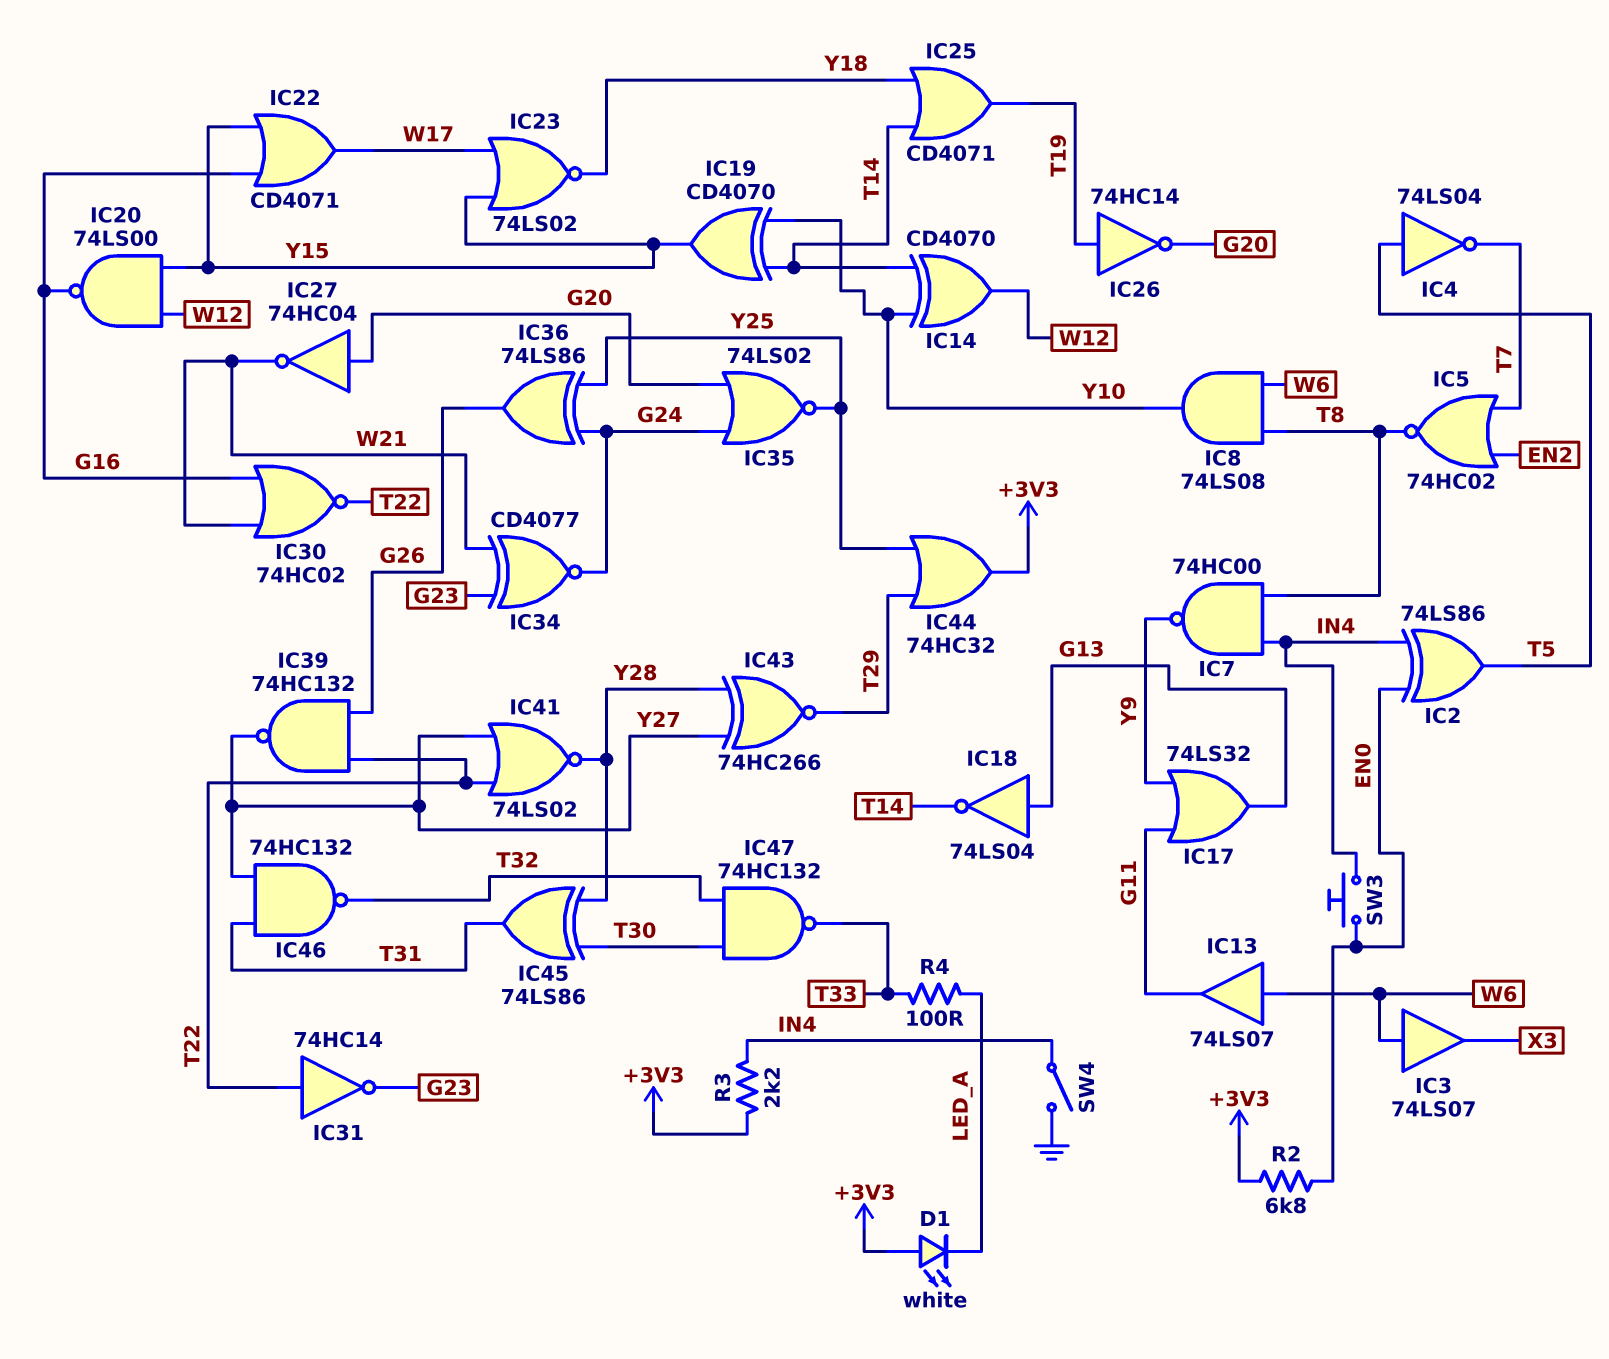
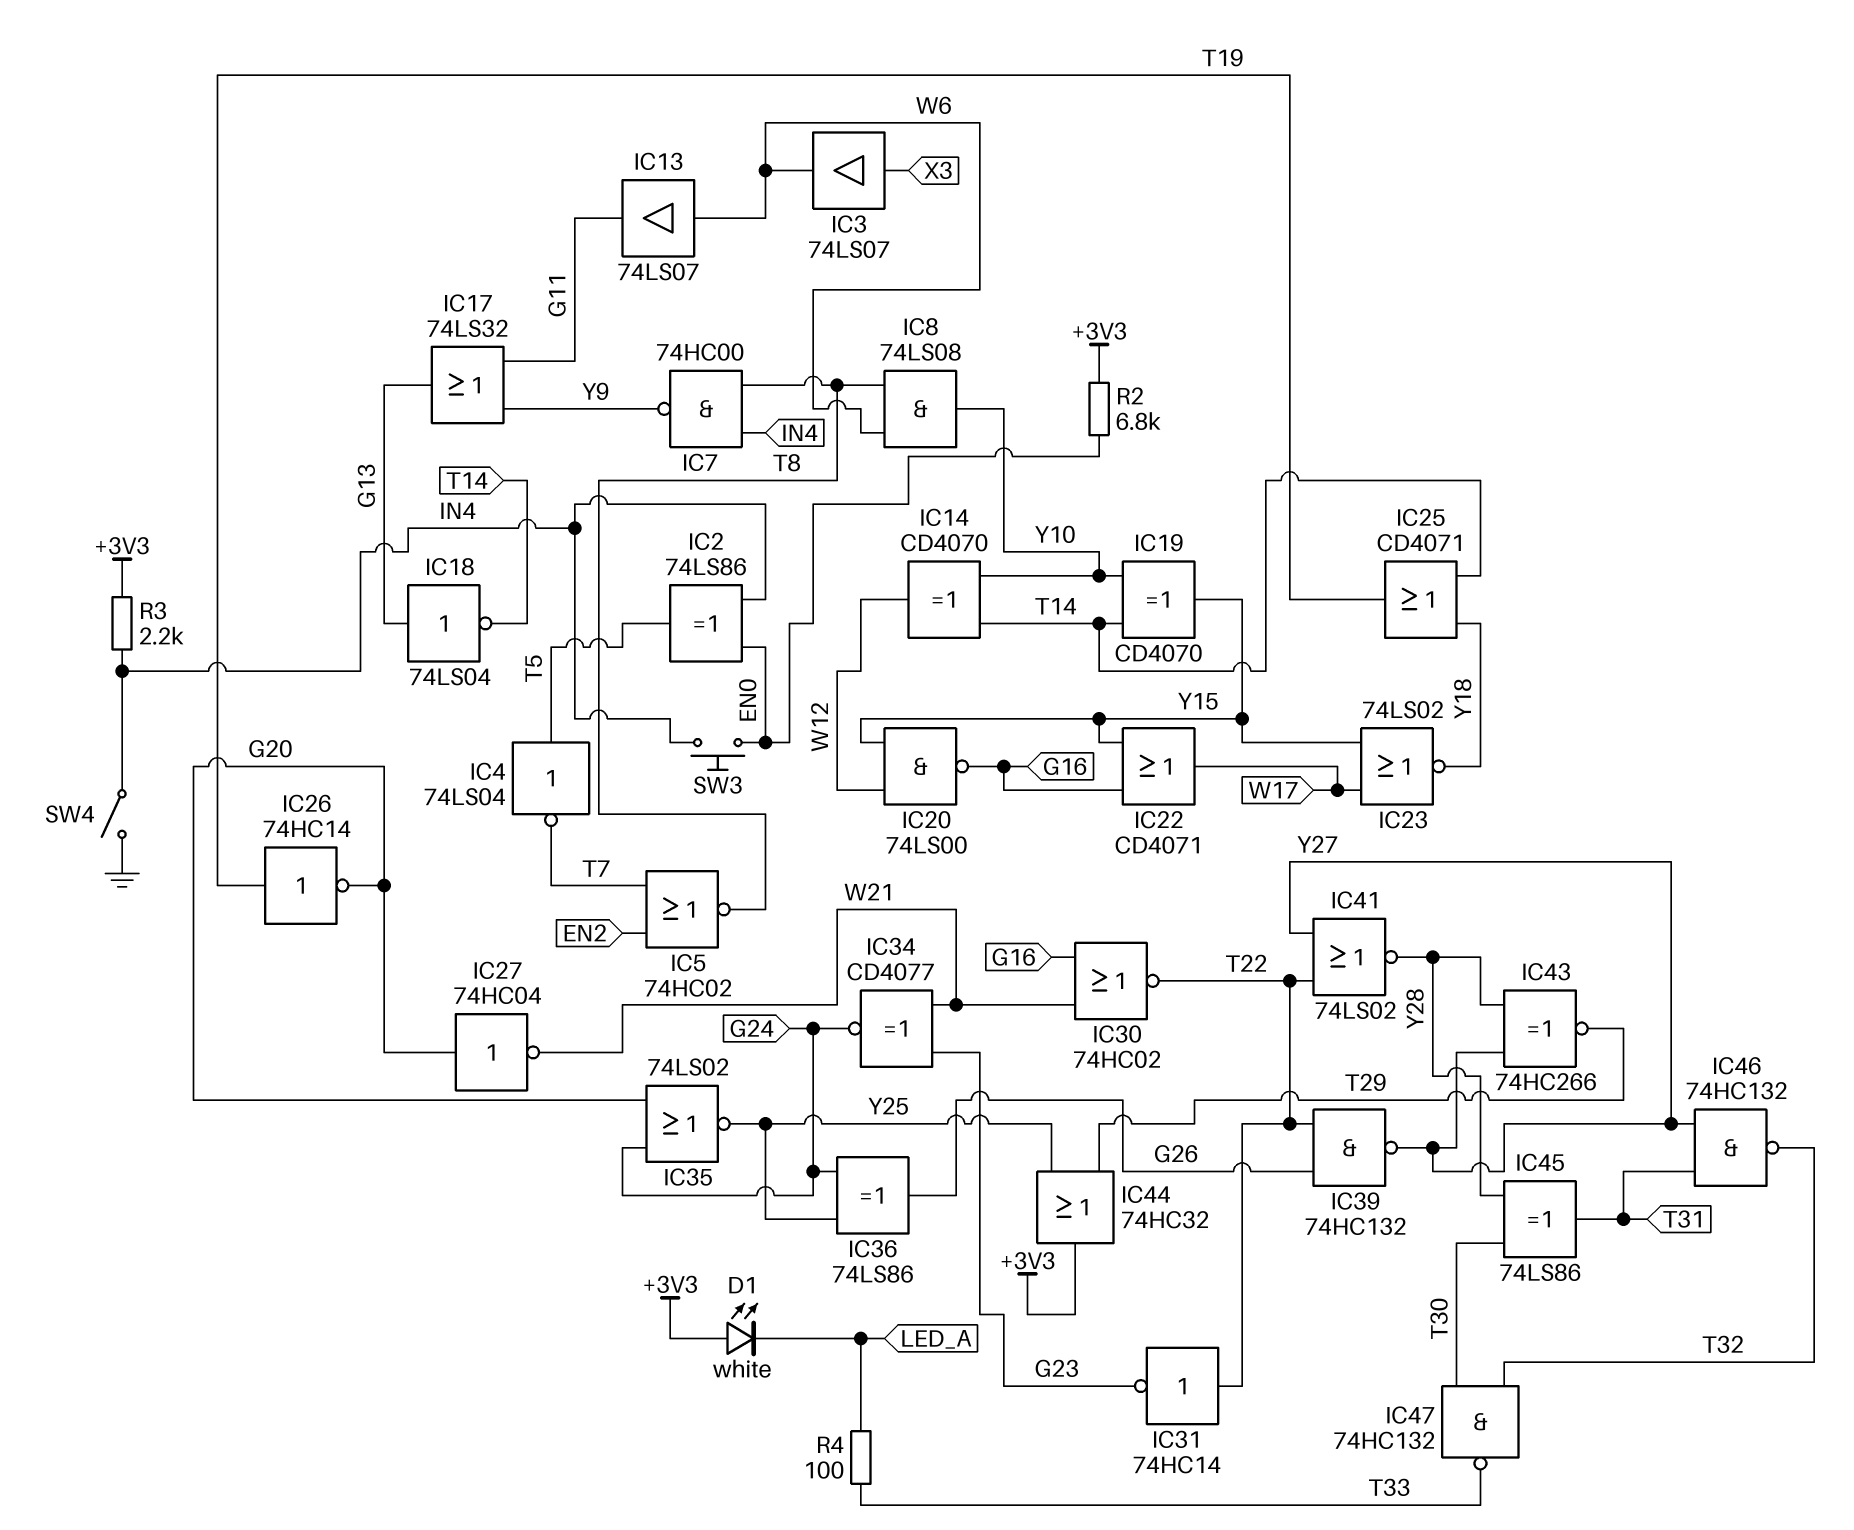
IC3: buffer 74LS07 (in W6, out X3) -> buffer 74LS07 (in X3, out W6)

